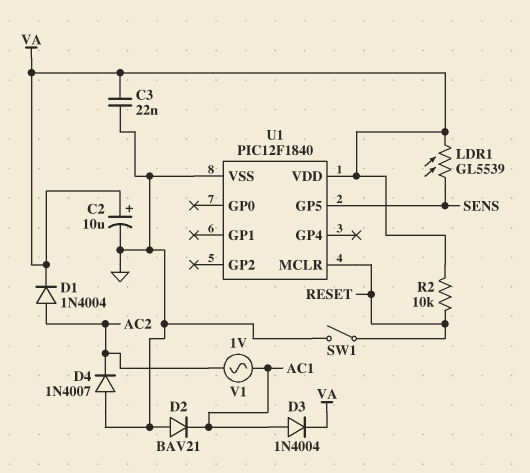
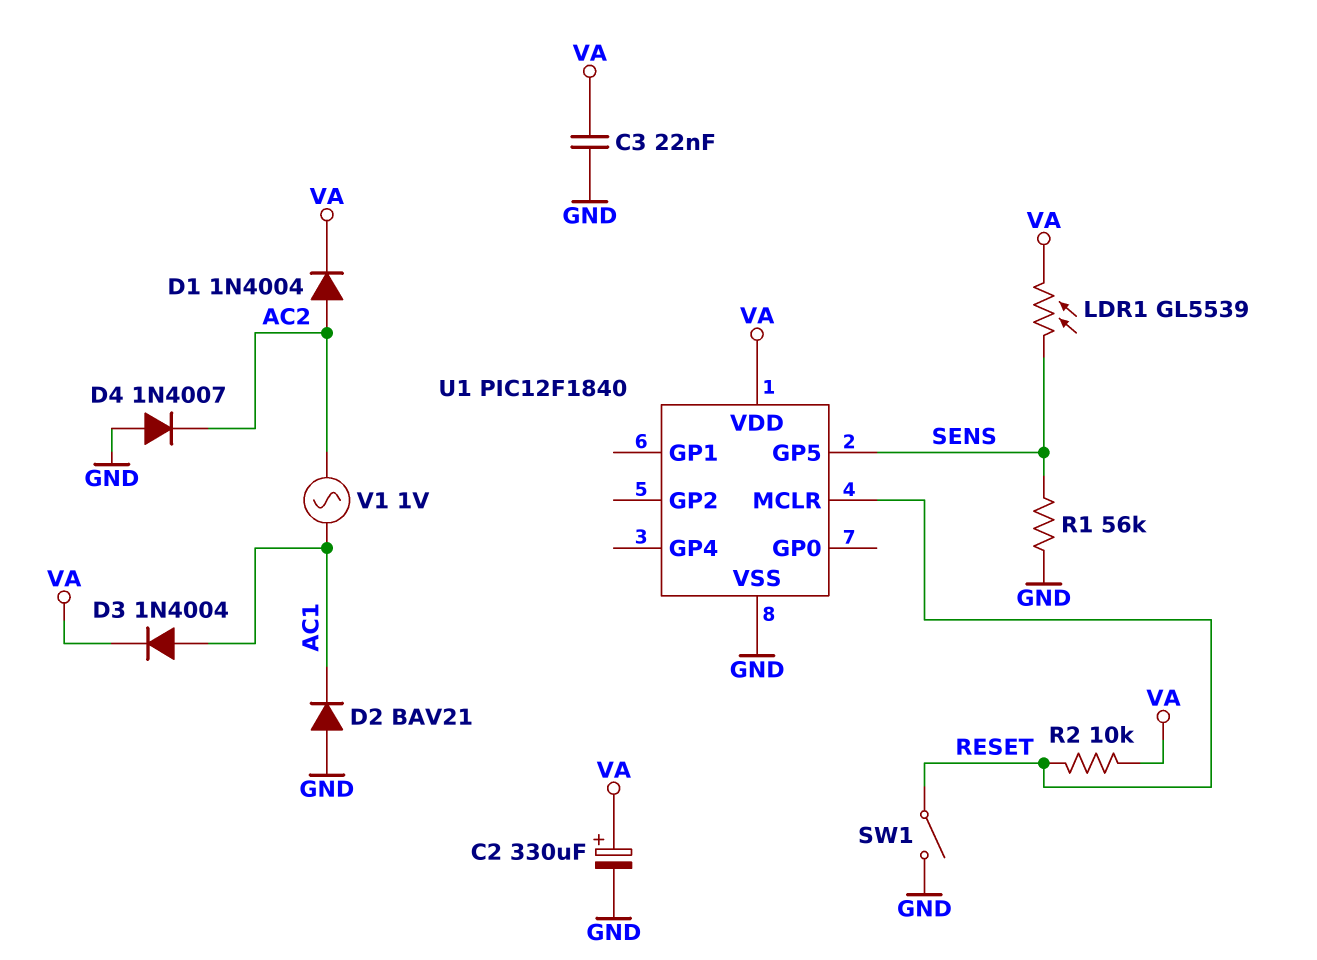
C2: 10uF (plus VA, minus GND) -> 330uF (plus VA, minus GND)
R1: none -> 56k (GND, SENS)

